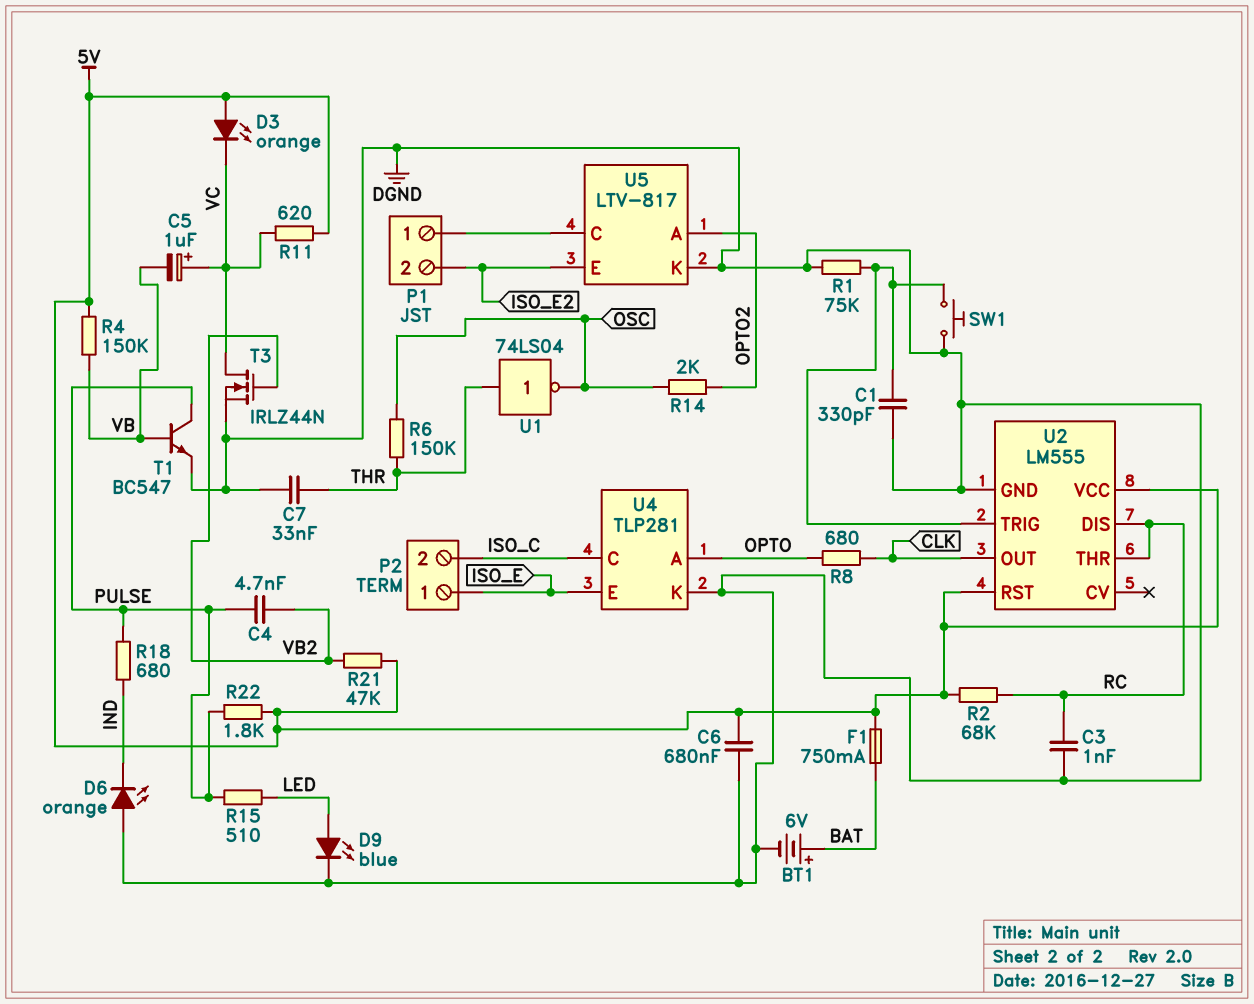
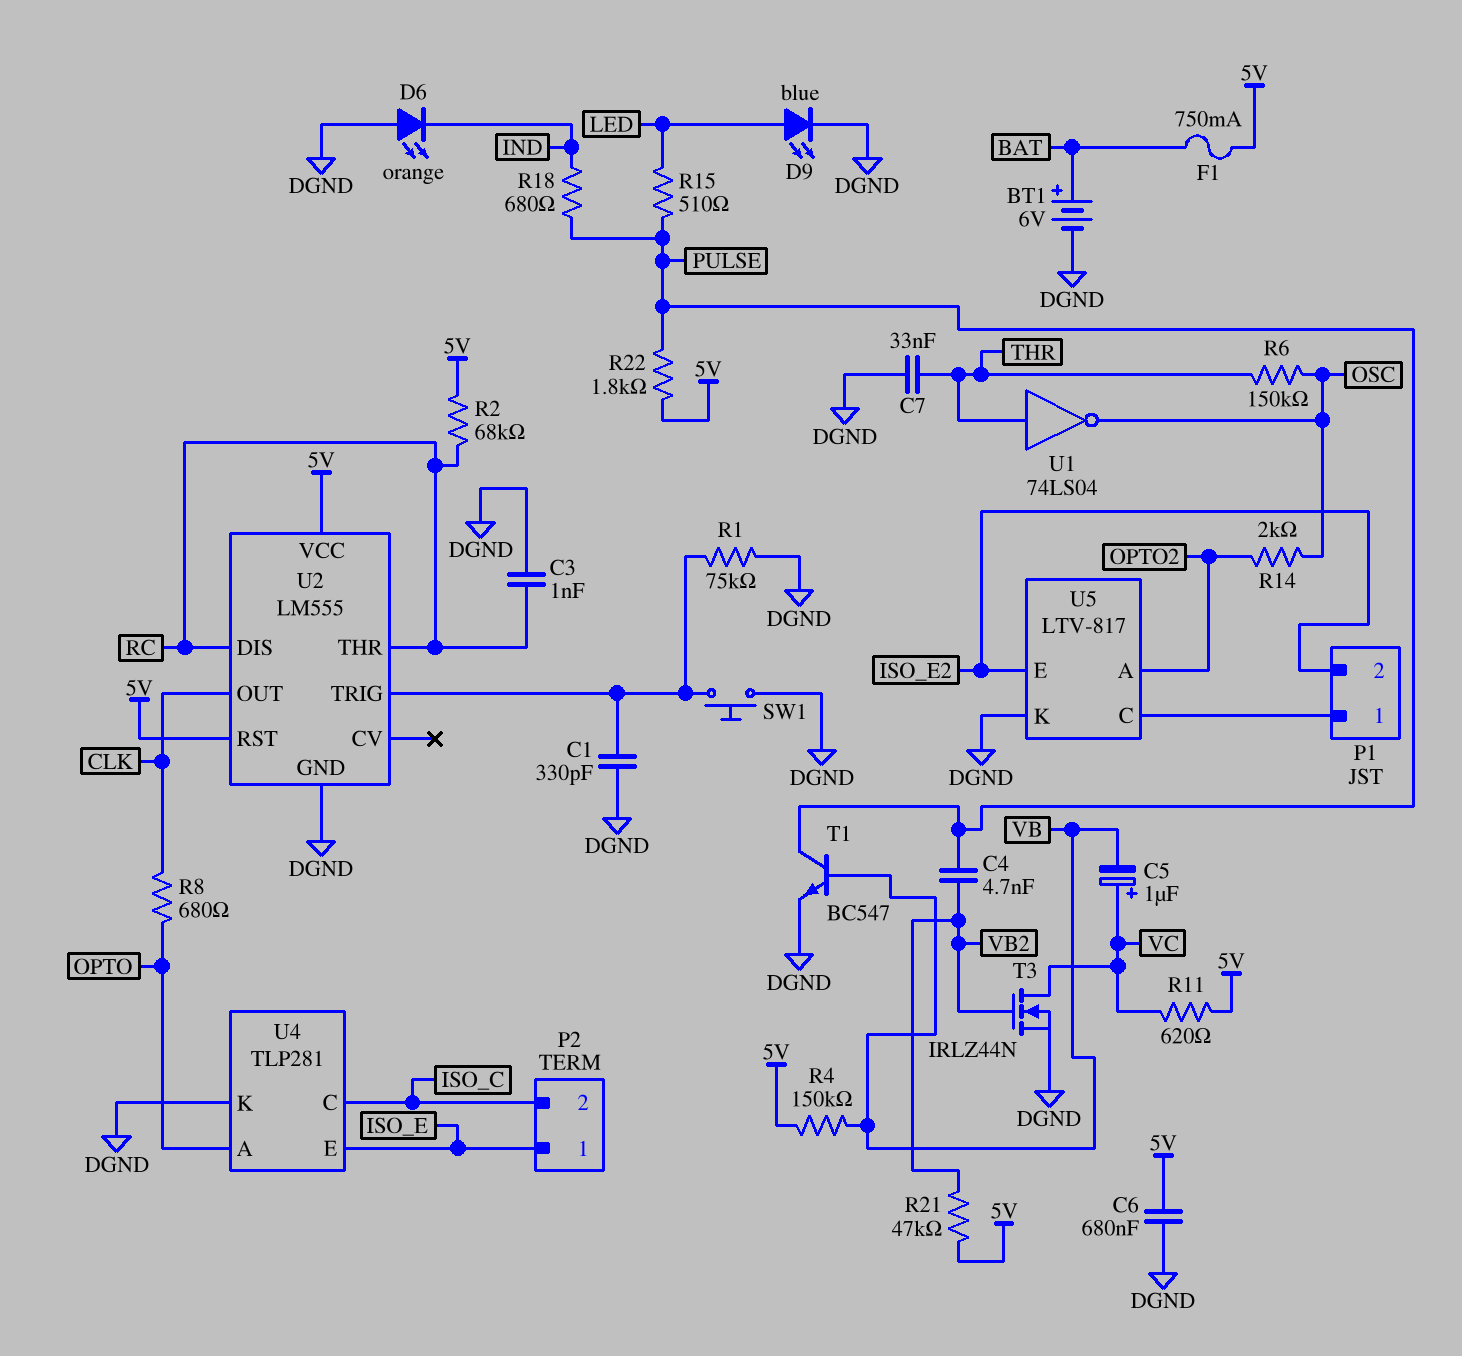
D3: LED orange (A 5V, K VC) -> none

